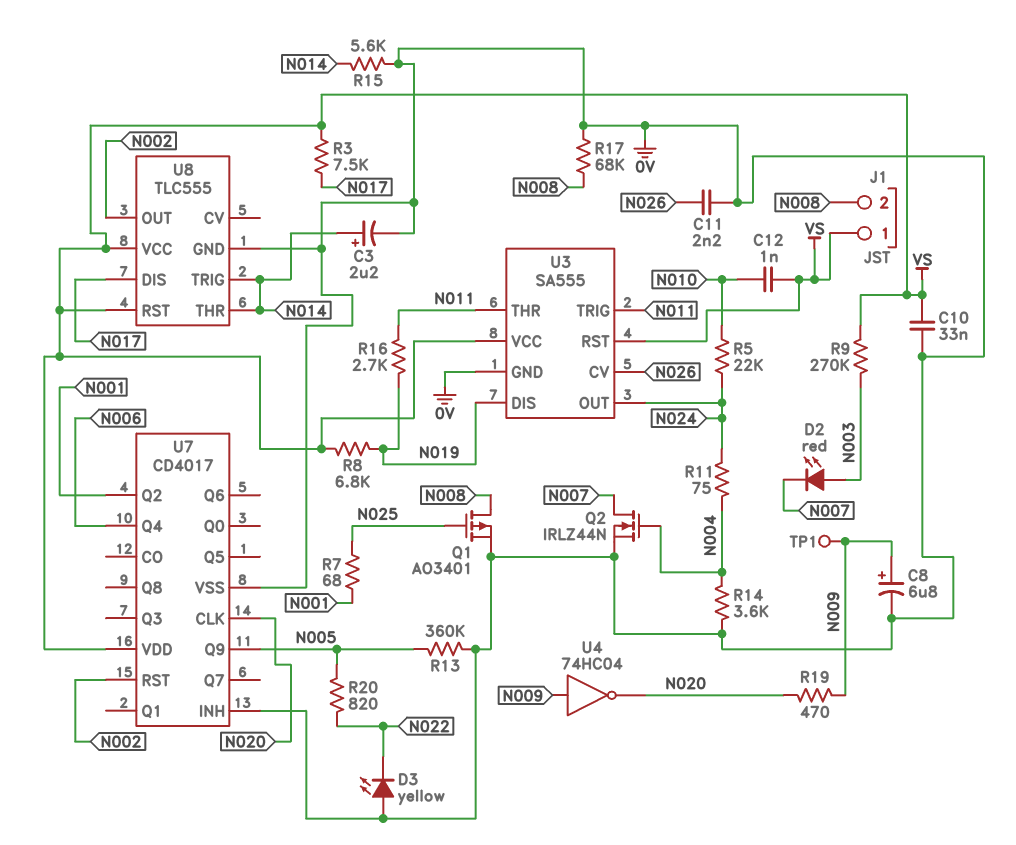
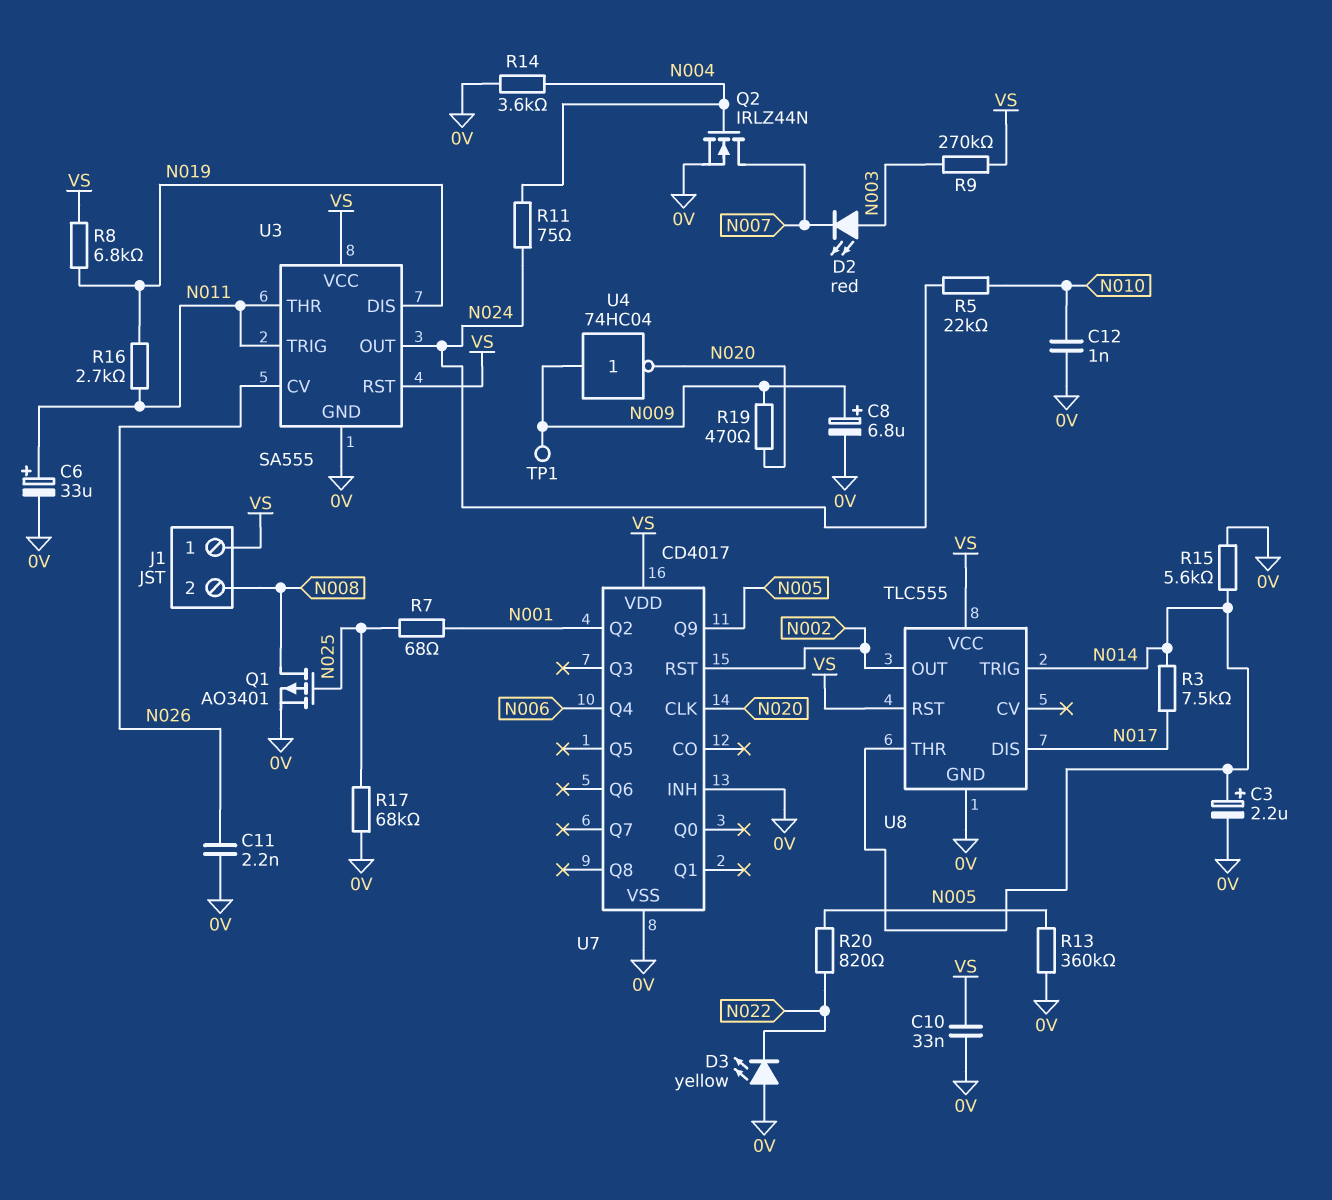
C6: none -> 33uF (plus N011, minus 0V)
C12: 1nF (N010, VS) -> 1nF (0V, N010)
R3: 7.5k (N017, VS) -> 7.5k (N014, N017)
R17: 68k (0V, N008) -> 68k (0V, N025)

